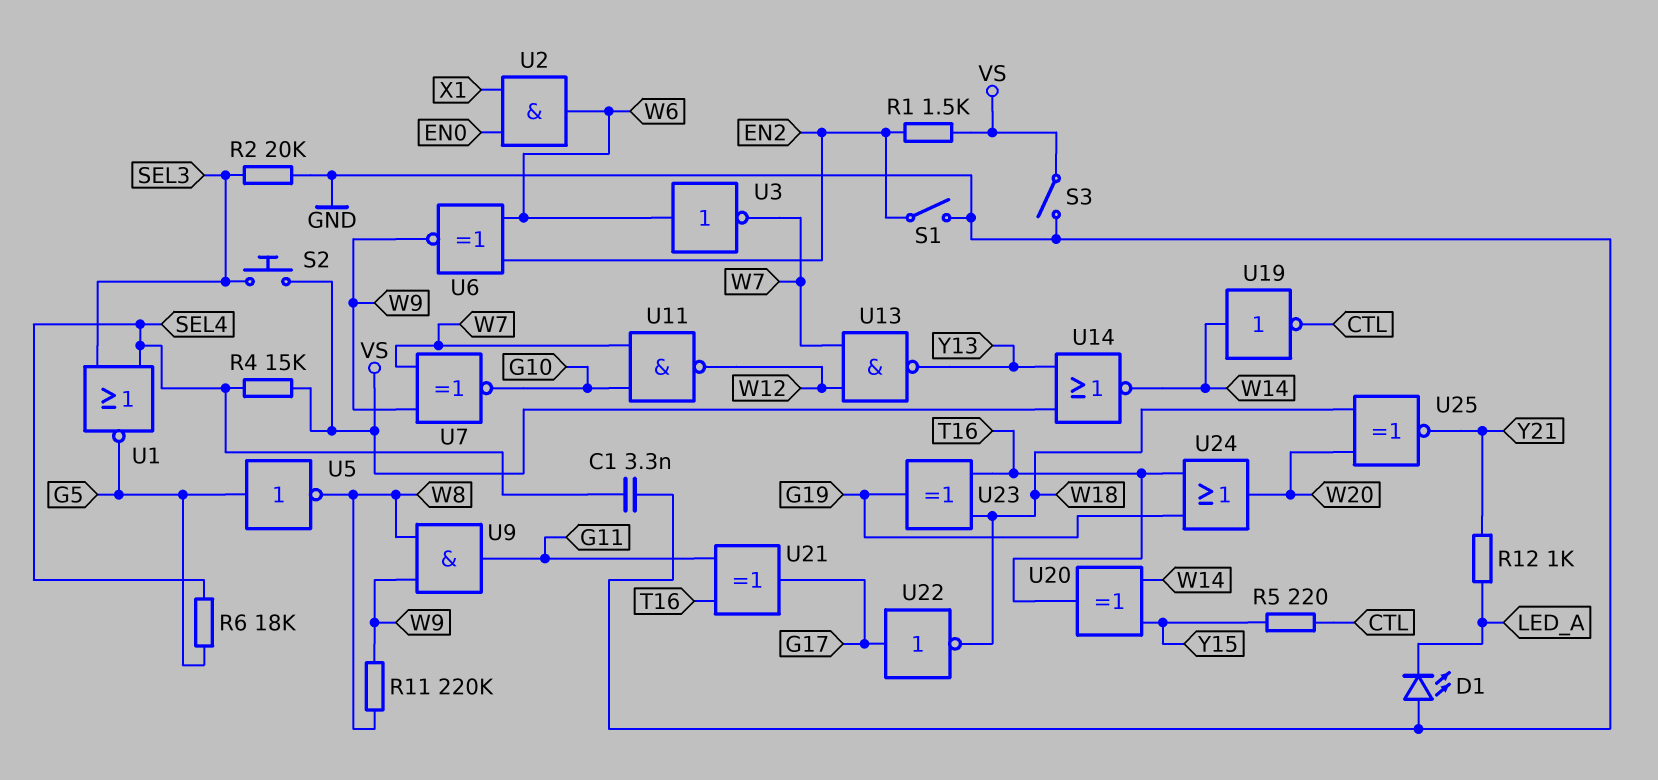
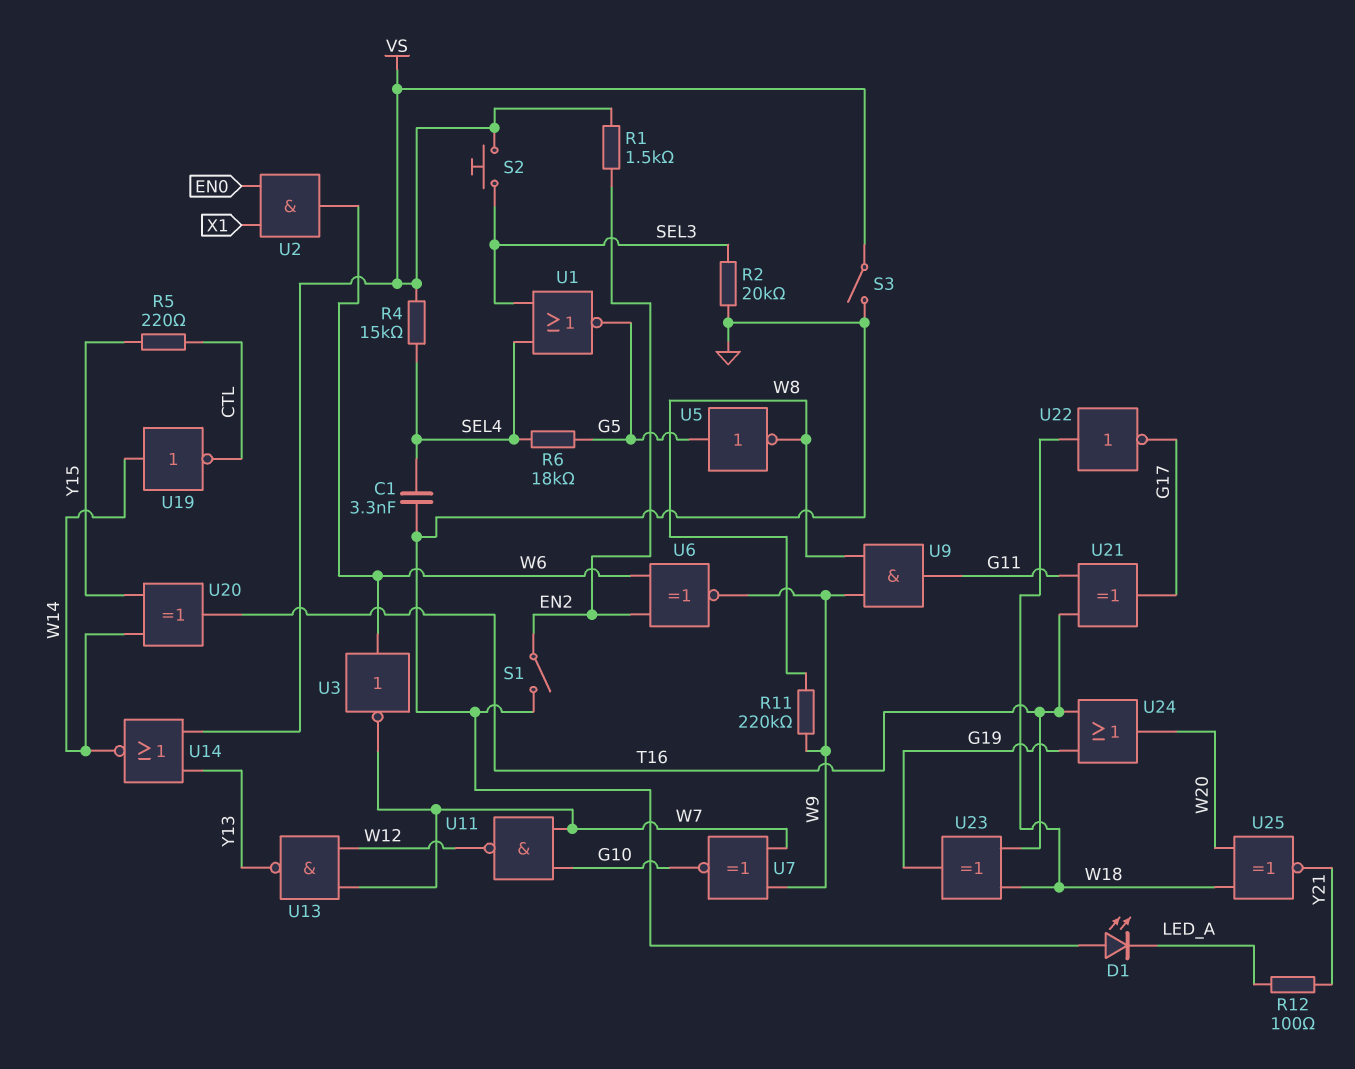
R12: 1k (LED_A, Y21) -> 100 (LED_A, Y21)
U22: NOT (in G17, out W18) -> NOT (in W18, out G17)

